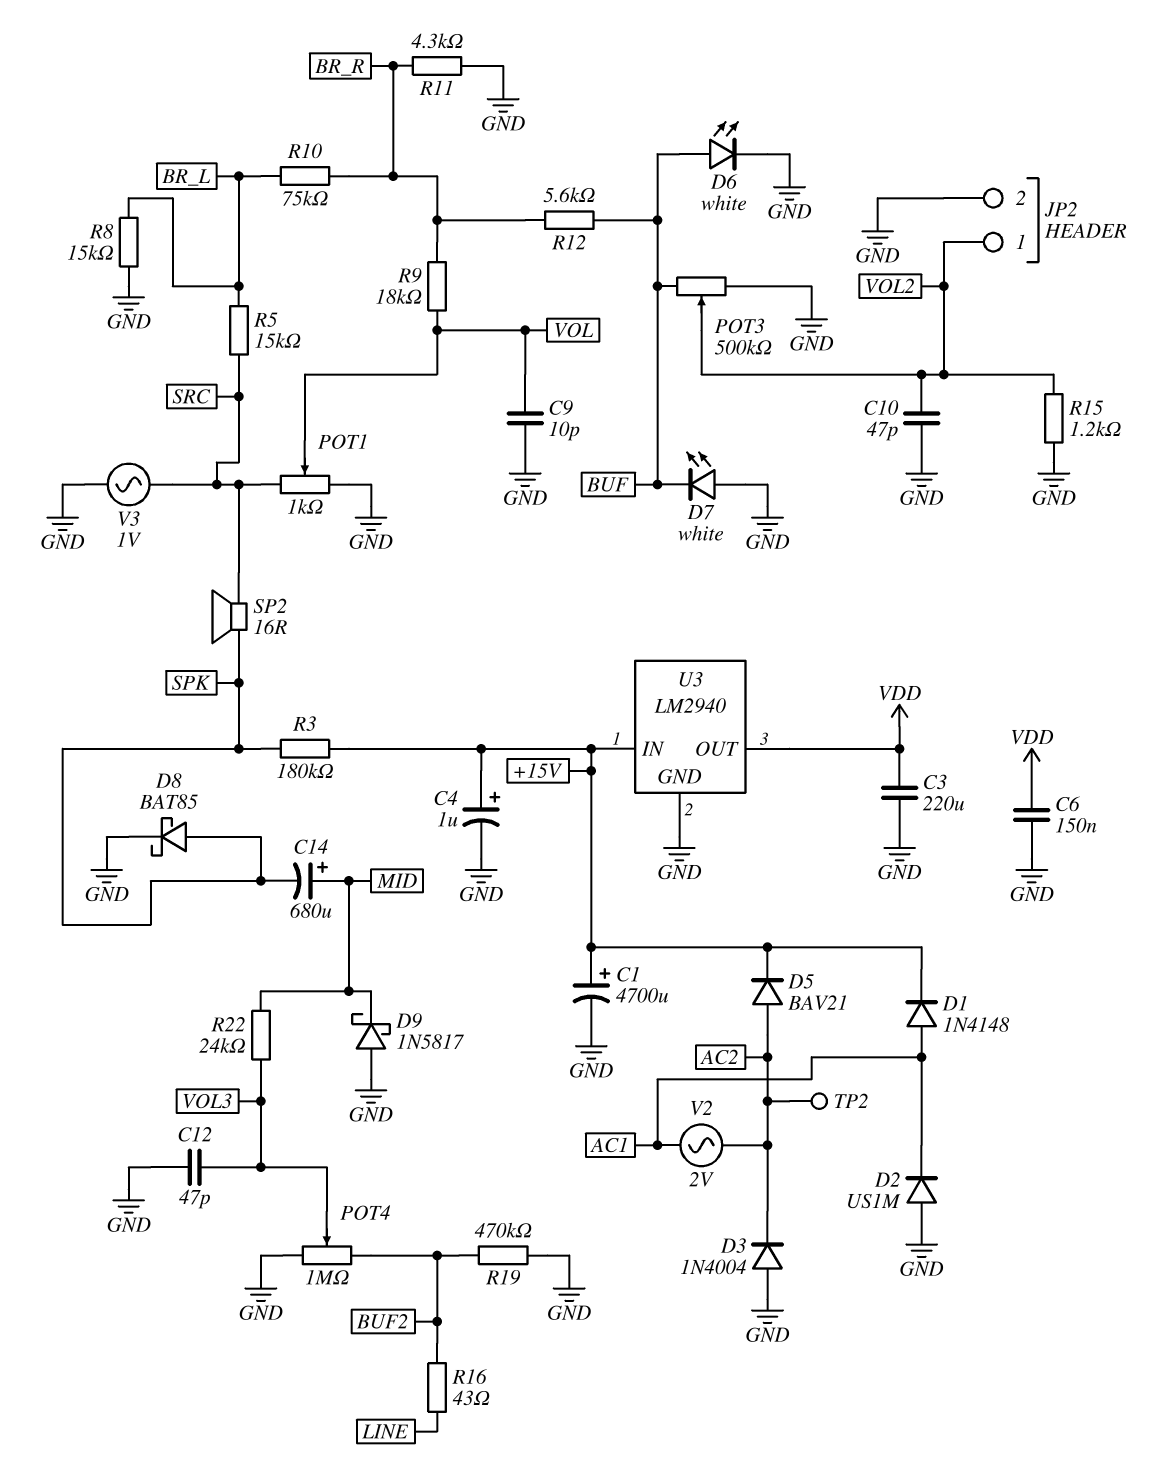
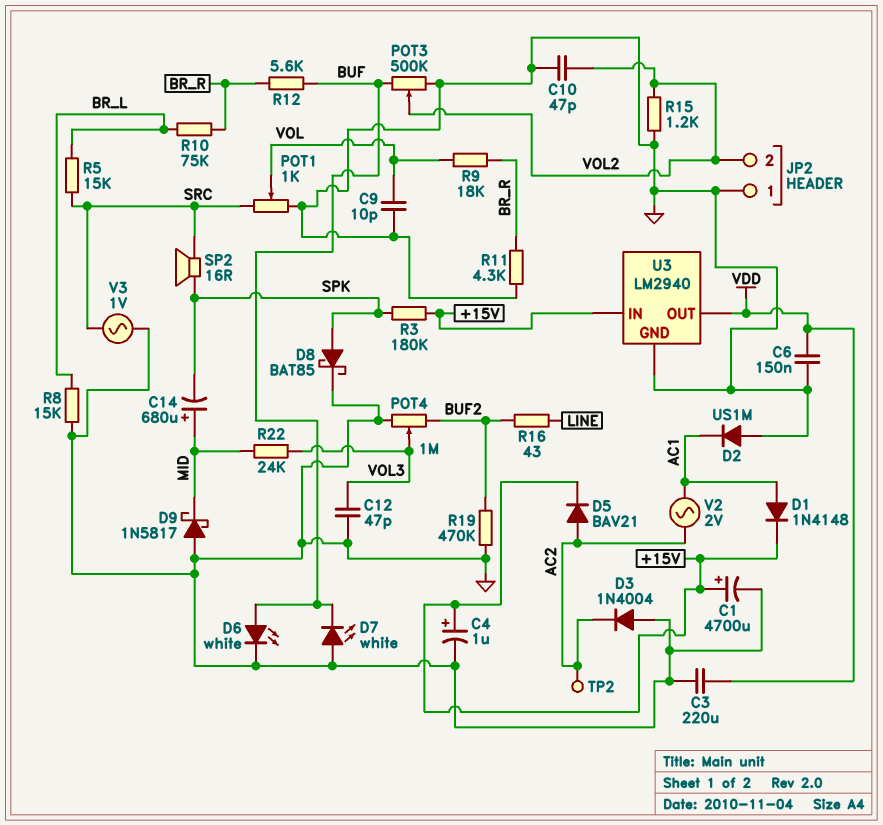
JP2 pin 1: VOL2 -> GND
JP2 pin 2: GND -> VOL2

